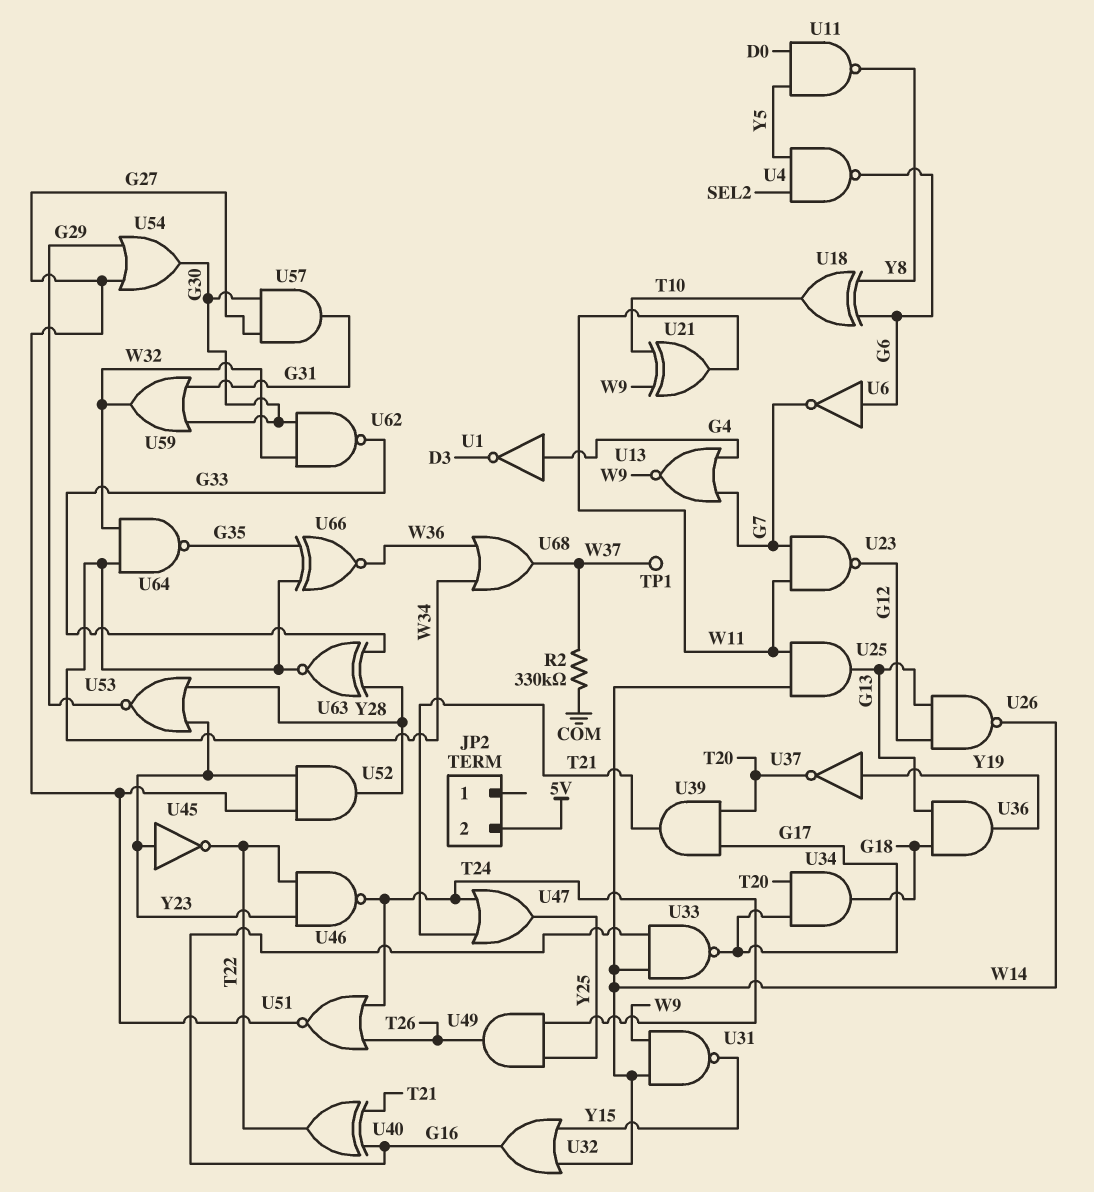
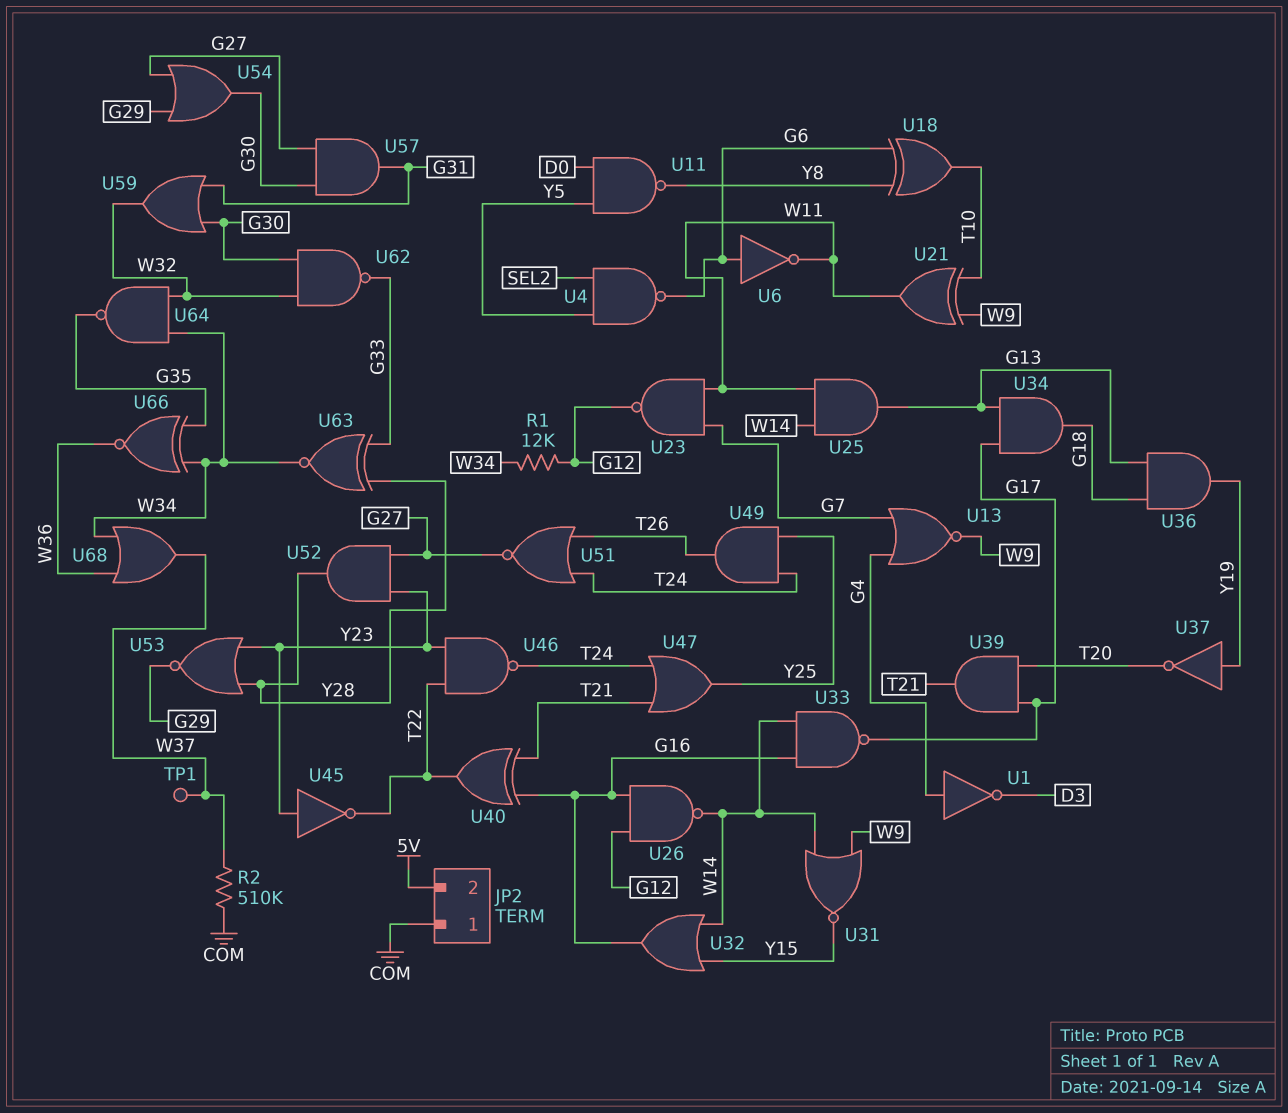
JP2 pin 1: none -> COM
R1: none -> 12k (G12, W34)
R2: 330k (COM, W37) -> 510k (COM, W37)
U6: NOT (in G6, out G7) -> NOT (in G6, out W11)
U26: NAND (in G12, in G13, out W14) -> NAND (in G12, in G16, out W14)
U31: NAND (in W9, in W14, out Y15) -> NOR (in W9, in W14, out Y15)
U34: AND (in G17, in T20, out G18) -> AND (in G13, in G17, out G18)

